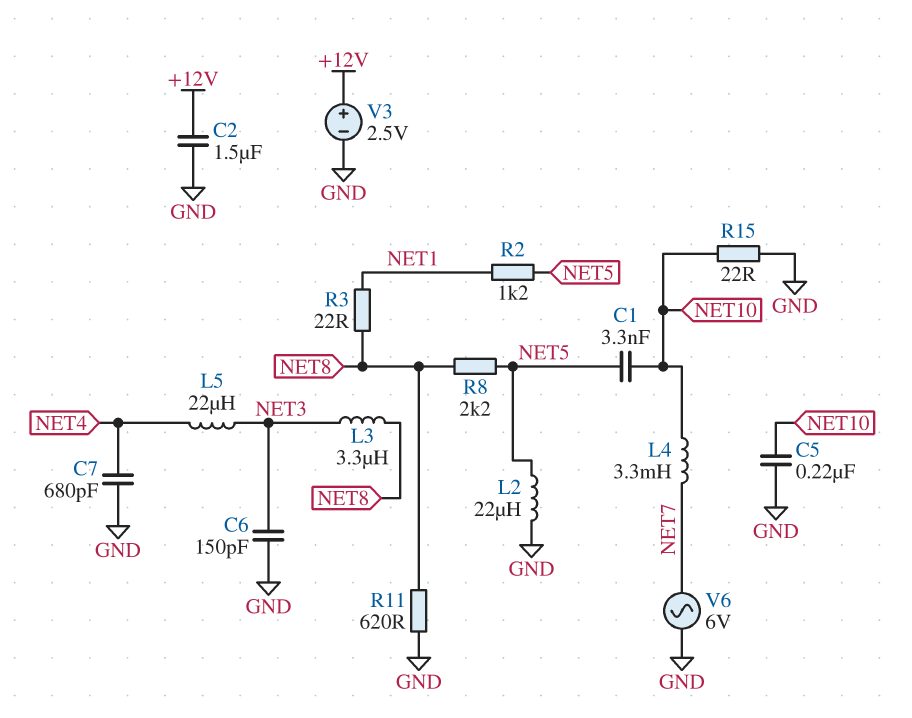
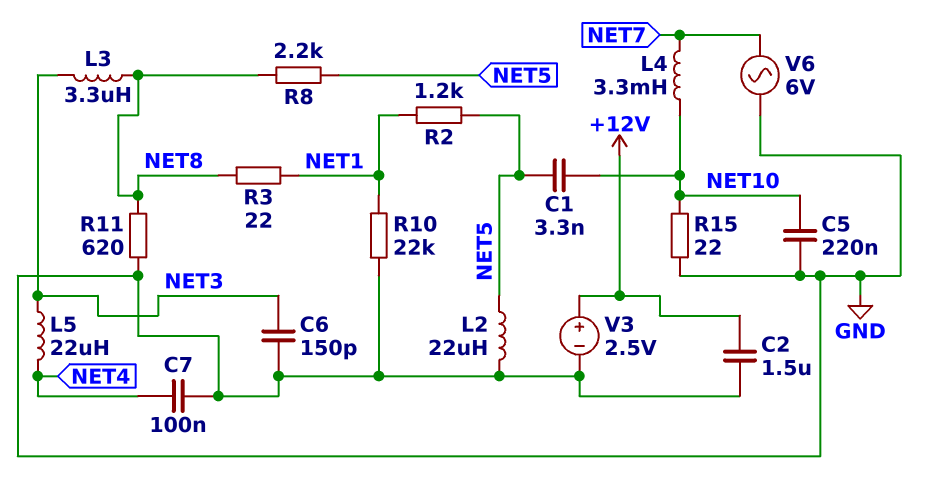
C7: 680pF (GND, NET4) -> 100nF (GND, NET4)
R10: none -> 22k (GND, NET1)

